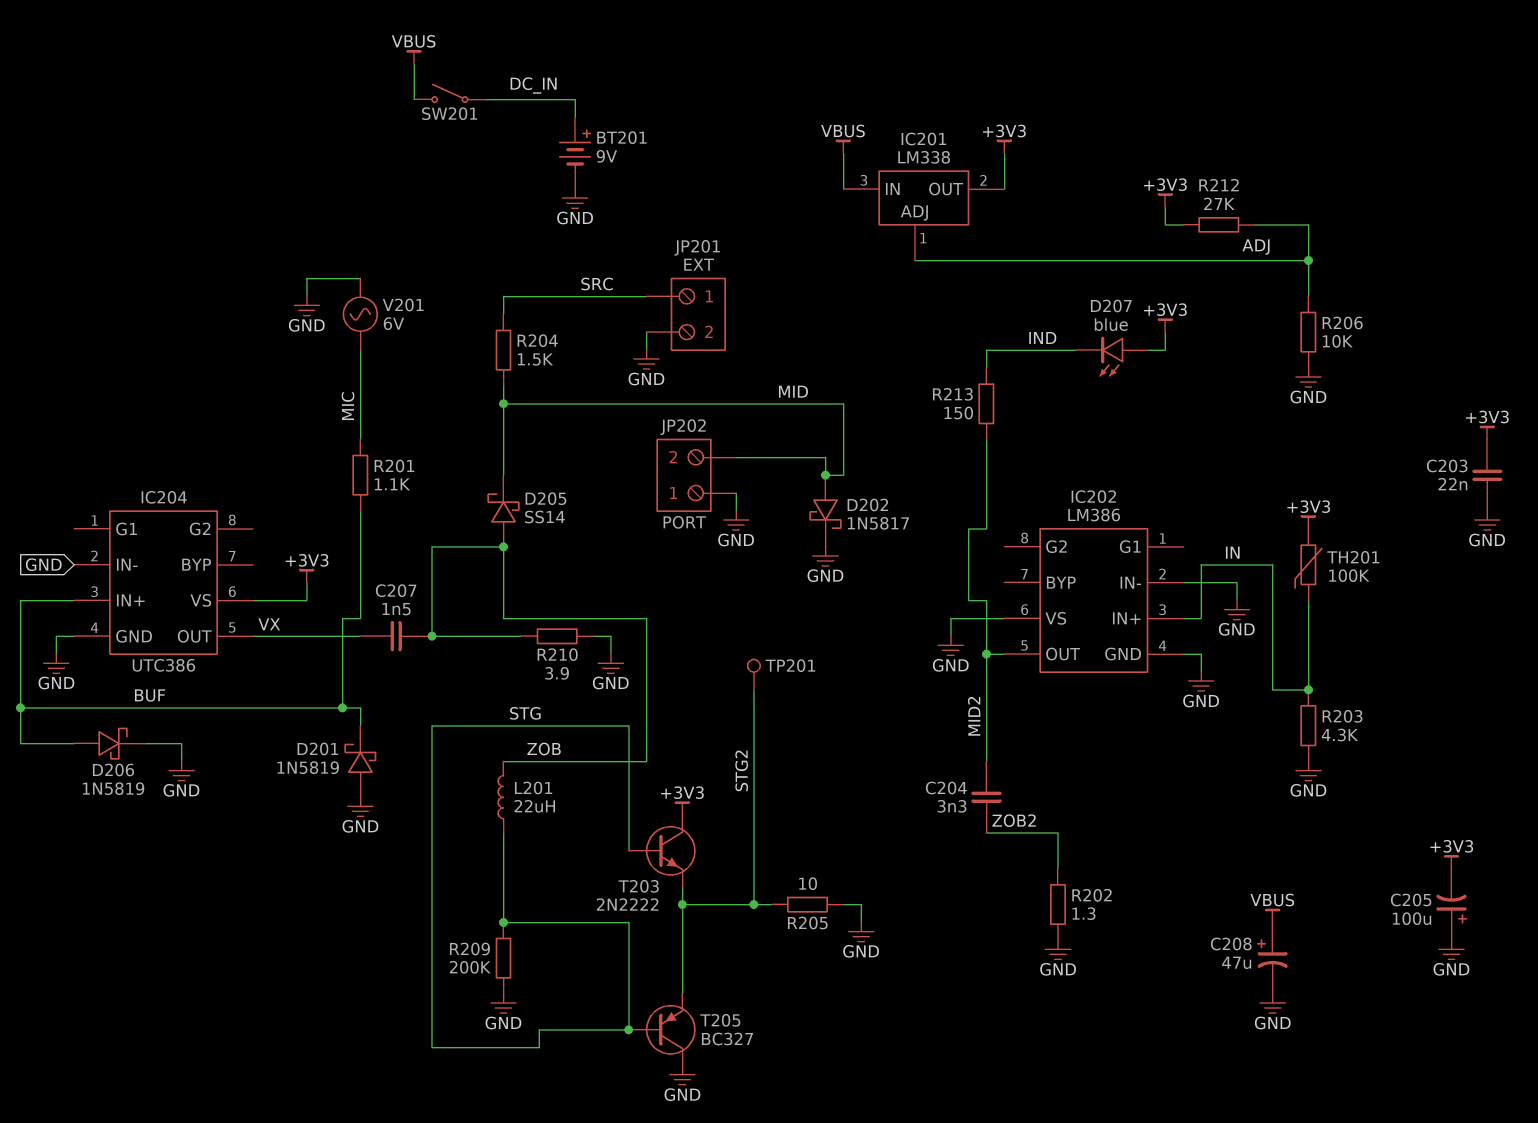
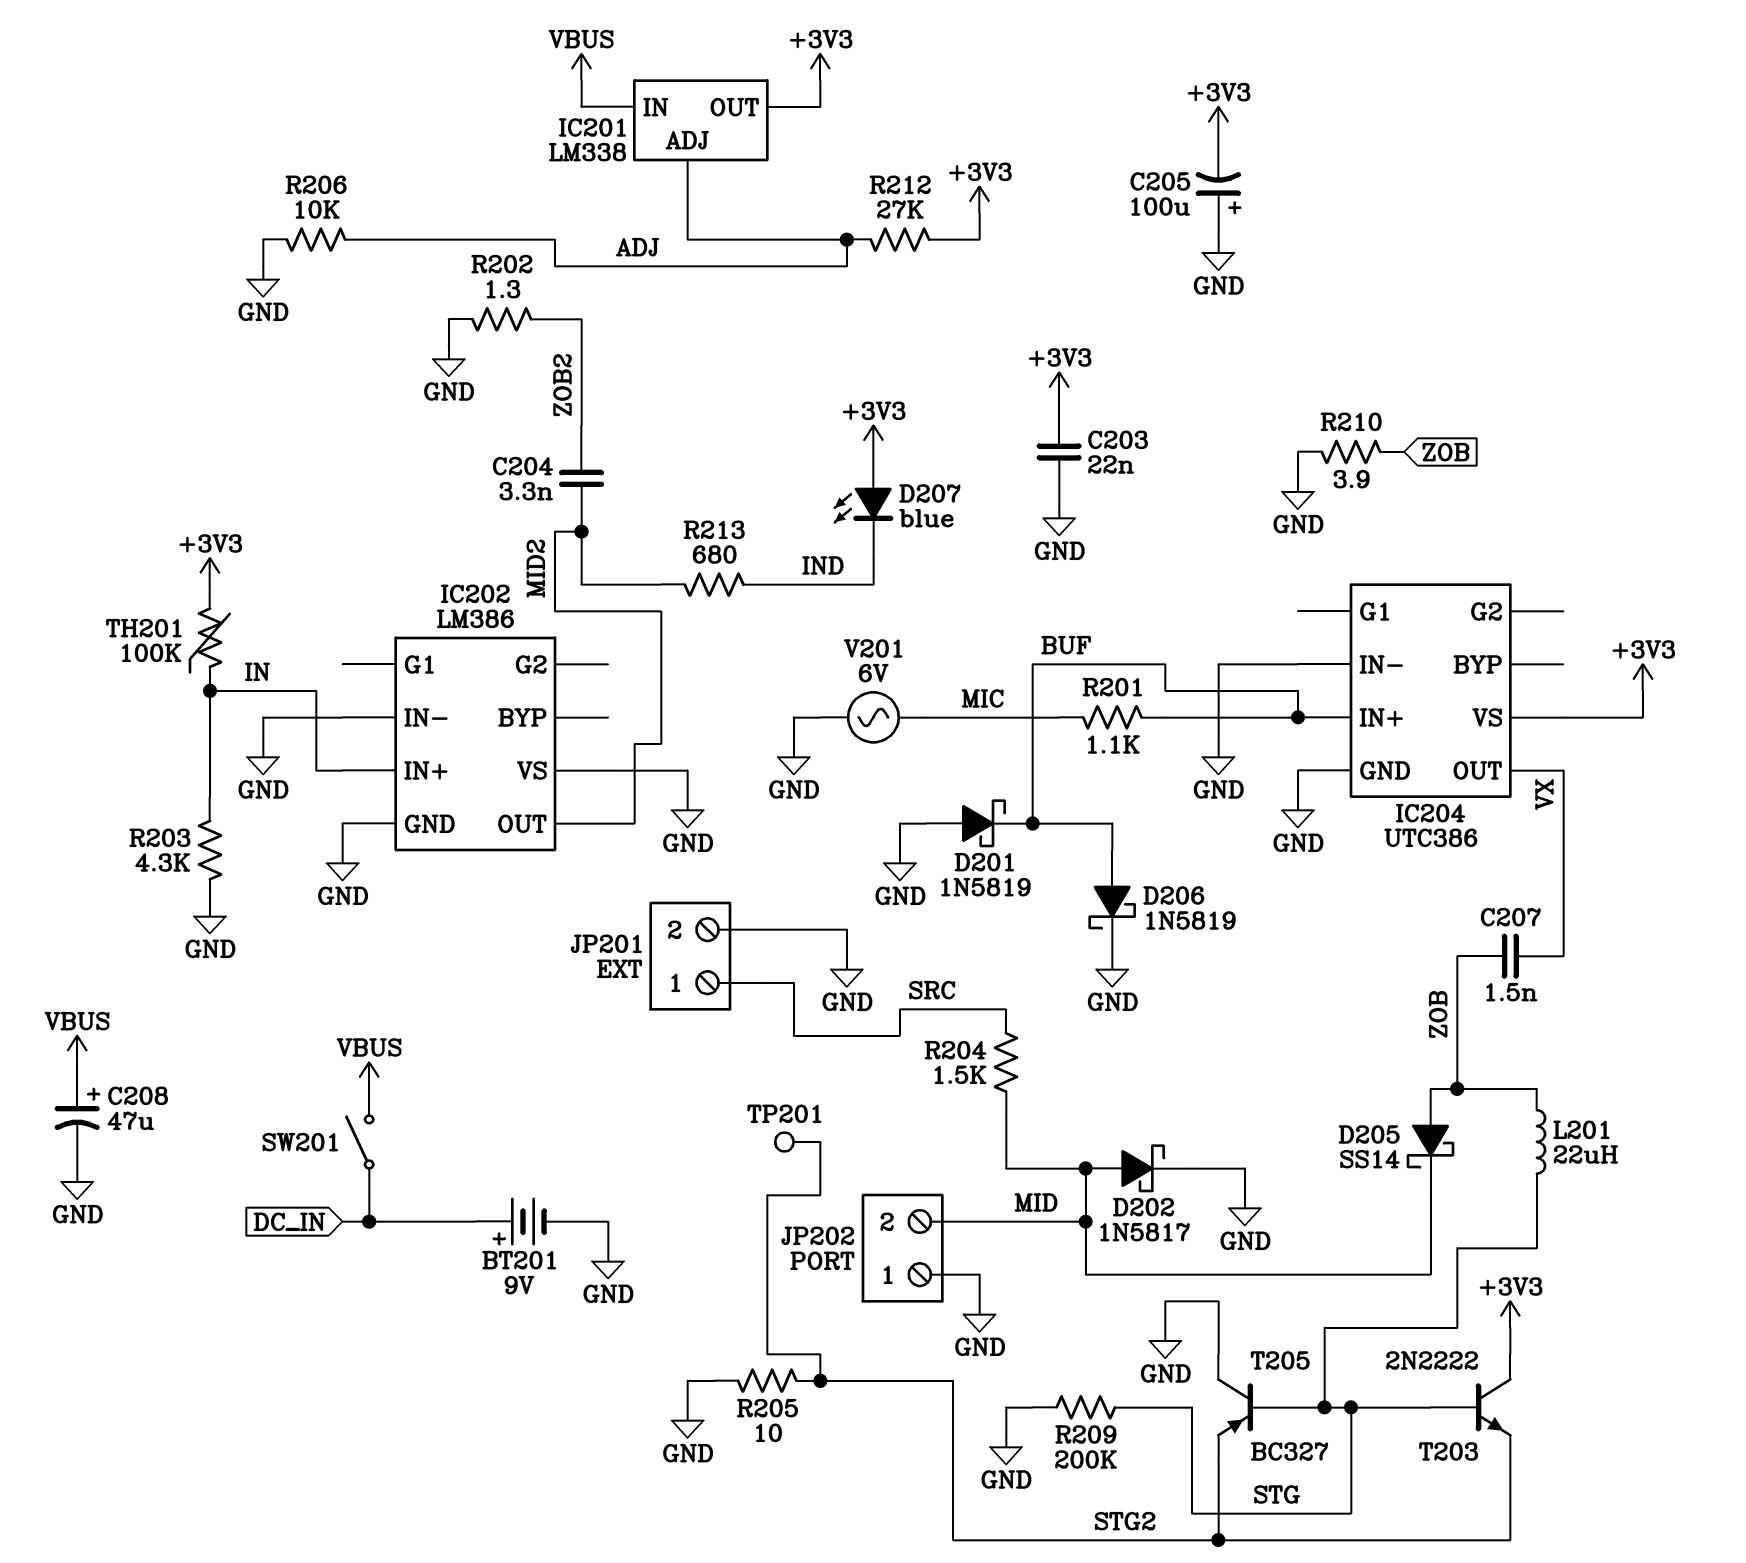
R213: 150 (IND, MID2) -> 680 (IND, MID2)

